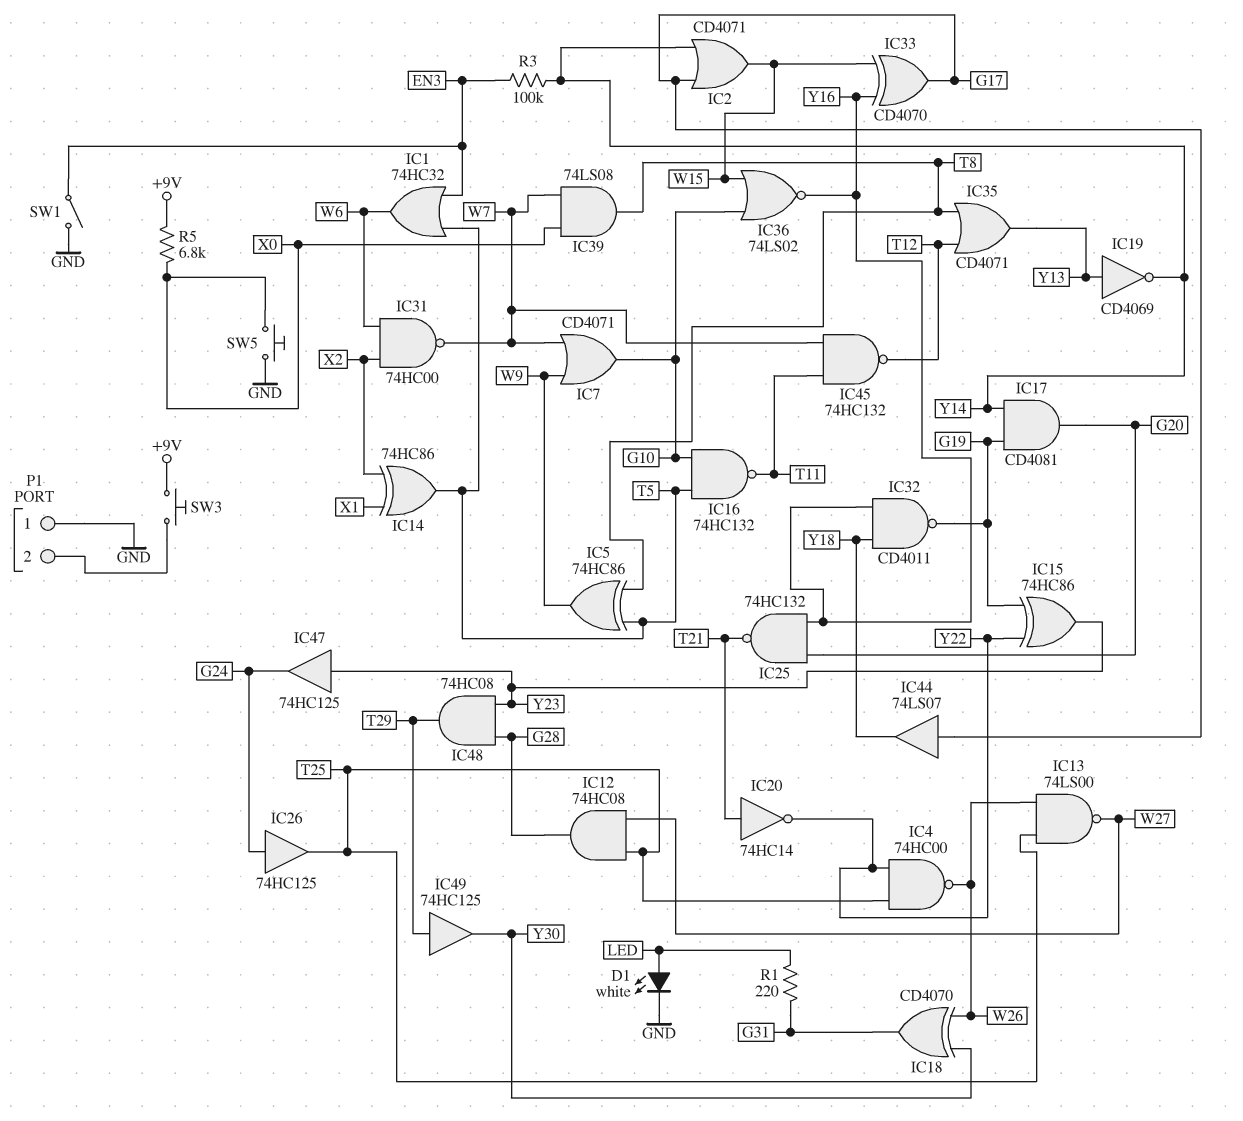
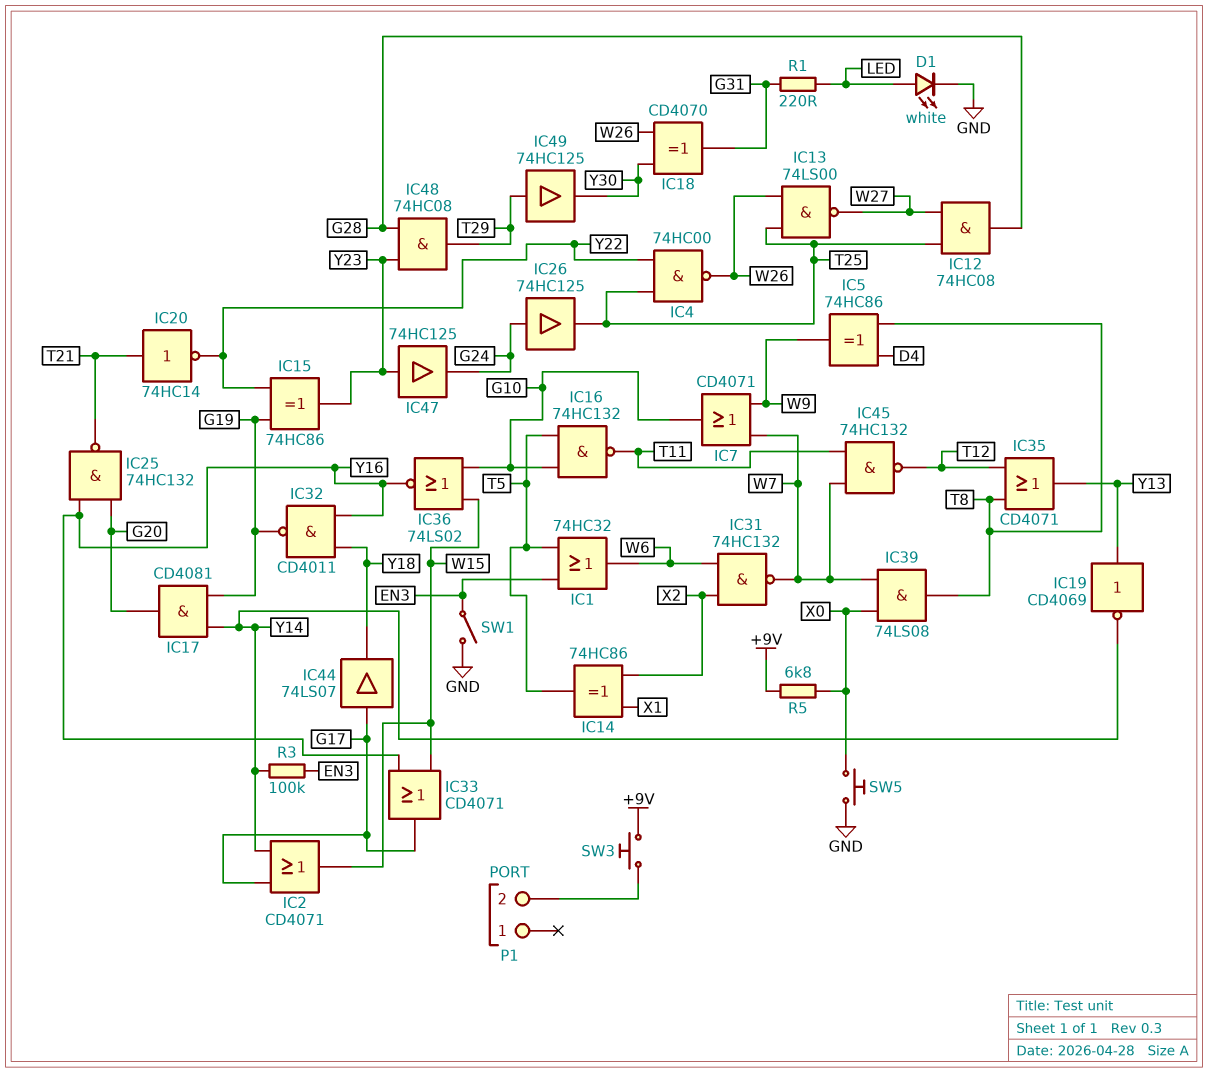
IC5: XOR 74HC86 (in T5, in T8, out W9) -> XOR 74HC86 (in D4, in T8, out W9)
IC31: NAND 74HC00 (in W6, in X2, out W7) -> NAND 74HC132 (in W6, in X2, out W7)
IC33: XOR CD4070 (in W15, in Y16, out G17) -> OR CD4071 (in W15, in Y16, out G17)
P1 pin 1: GND -> none

